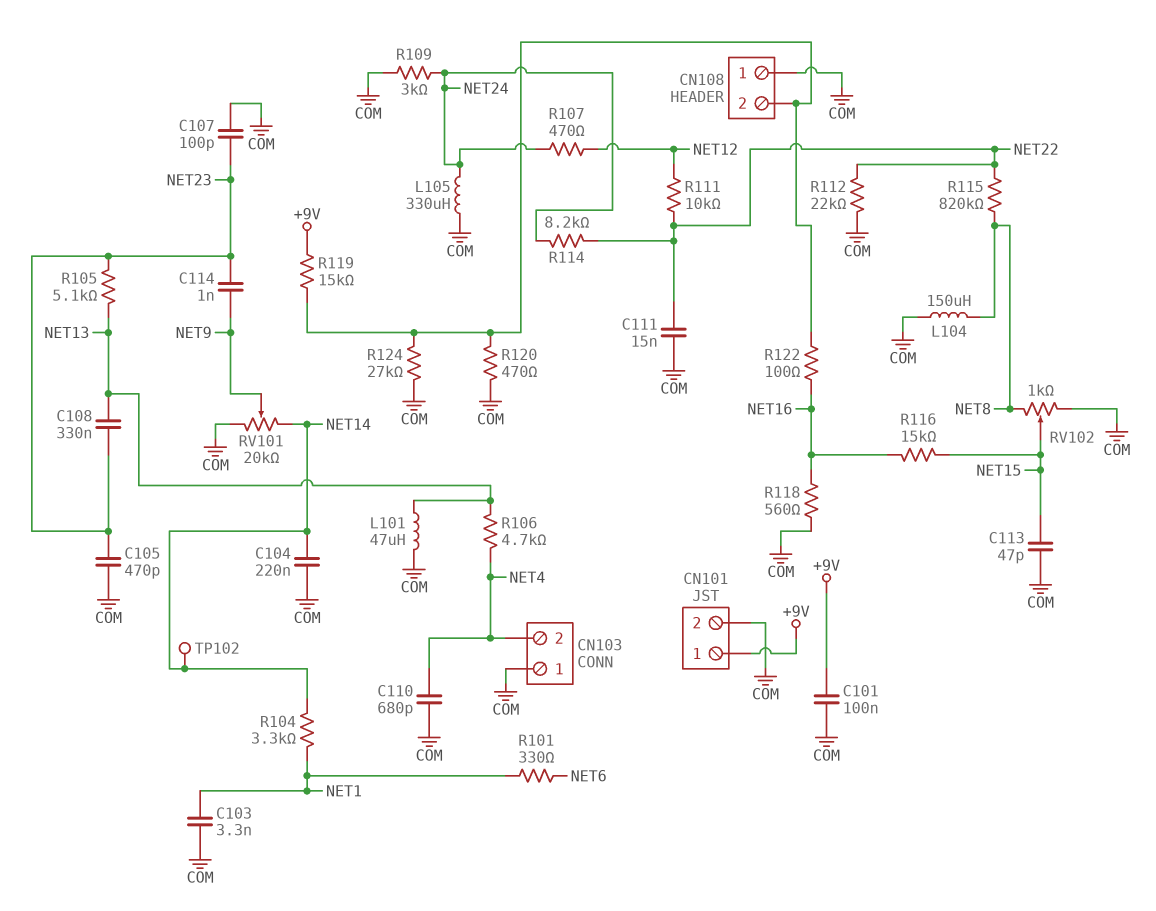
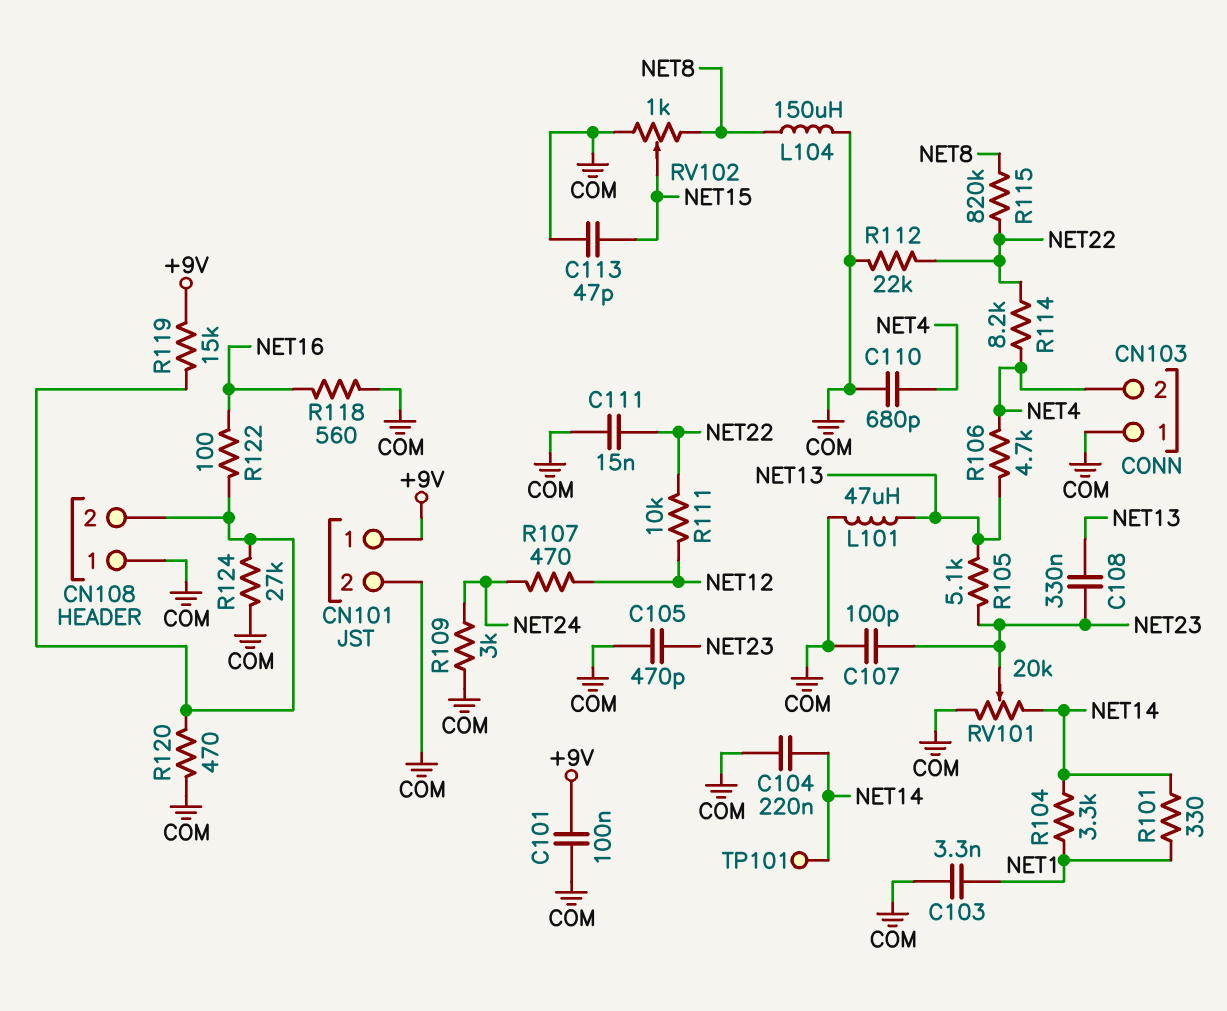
C114: 1nF (NET9, NET23) -> none
L105: 330uH (COM, NET24) -> none
R101: 330 (NET1, NET6) -> 330 (NET1, NET14)
R114: 8.2k (NET22, NET24) -> 8.2k (NET4, NET22)
R116: 15k (NET15, NET16) -> none
RV101: 20k (COM, NET14, wiper NET9) -> 20k (COM, NET14, wiper NET23)
TP101: none -> test point (NET14)
TP102: test point (NET14) -> none

